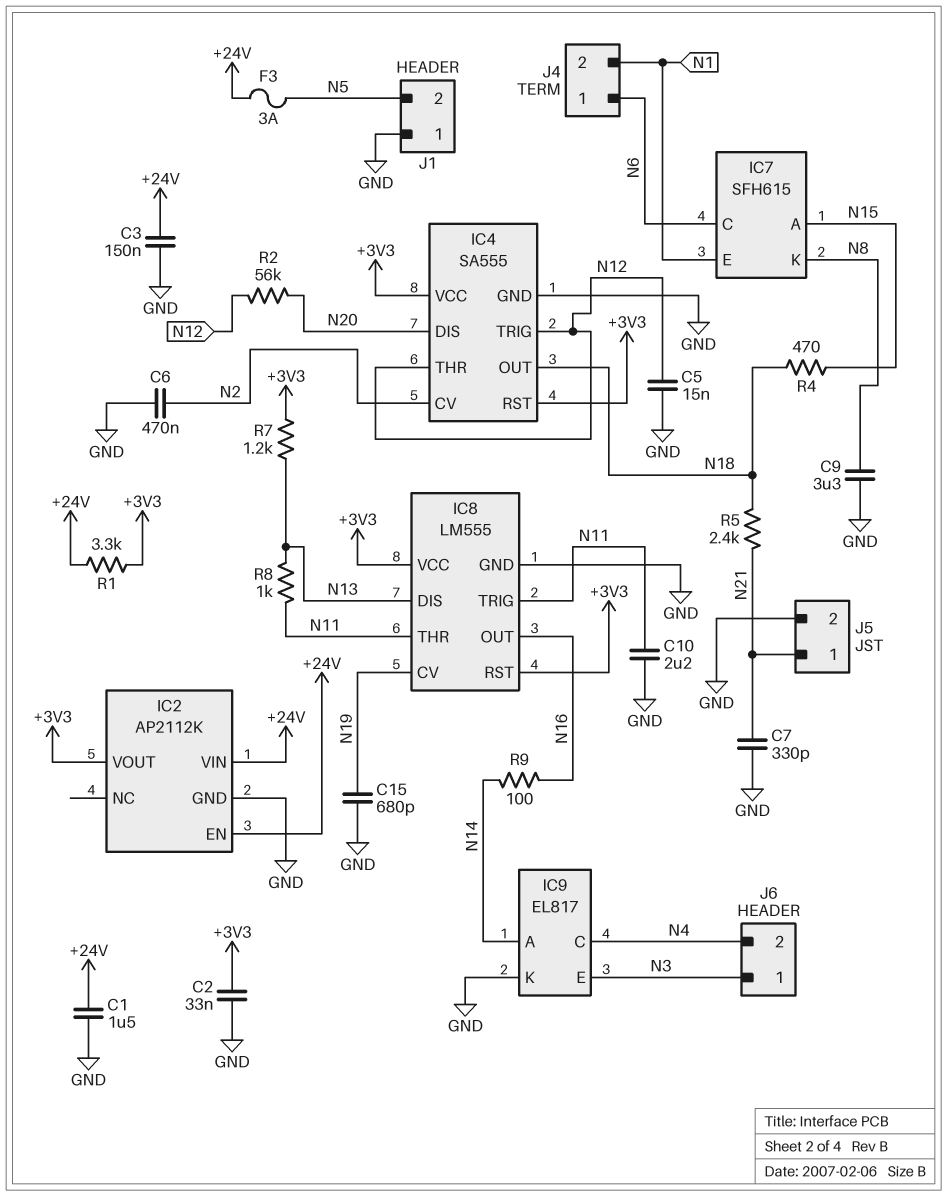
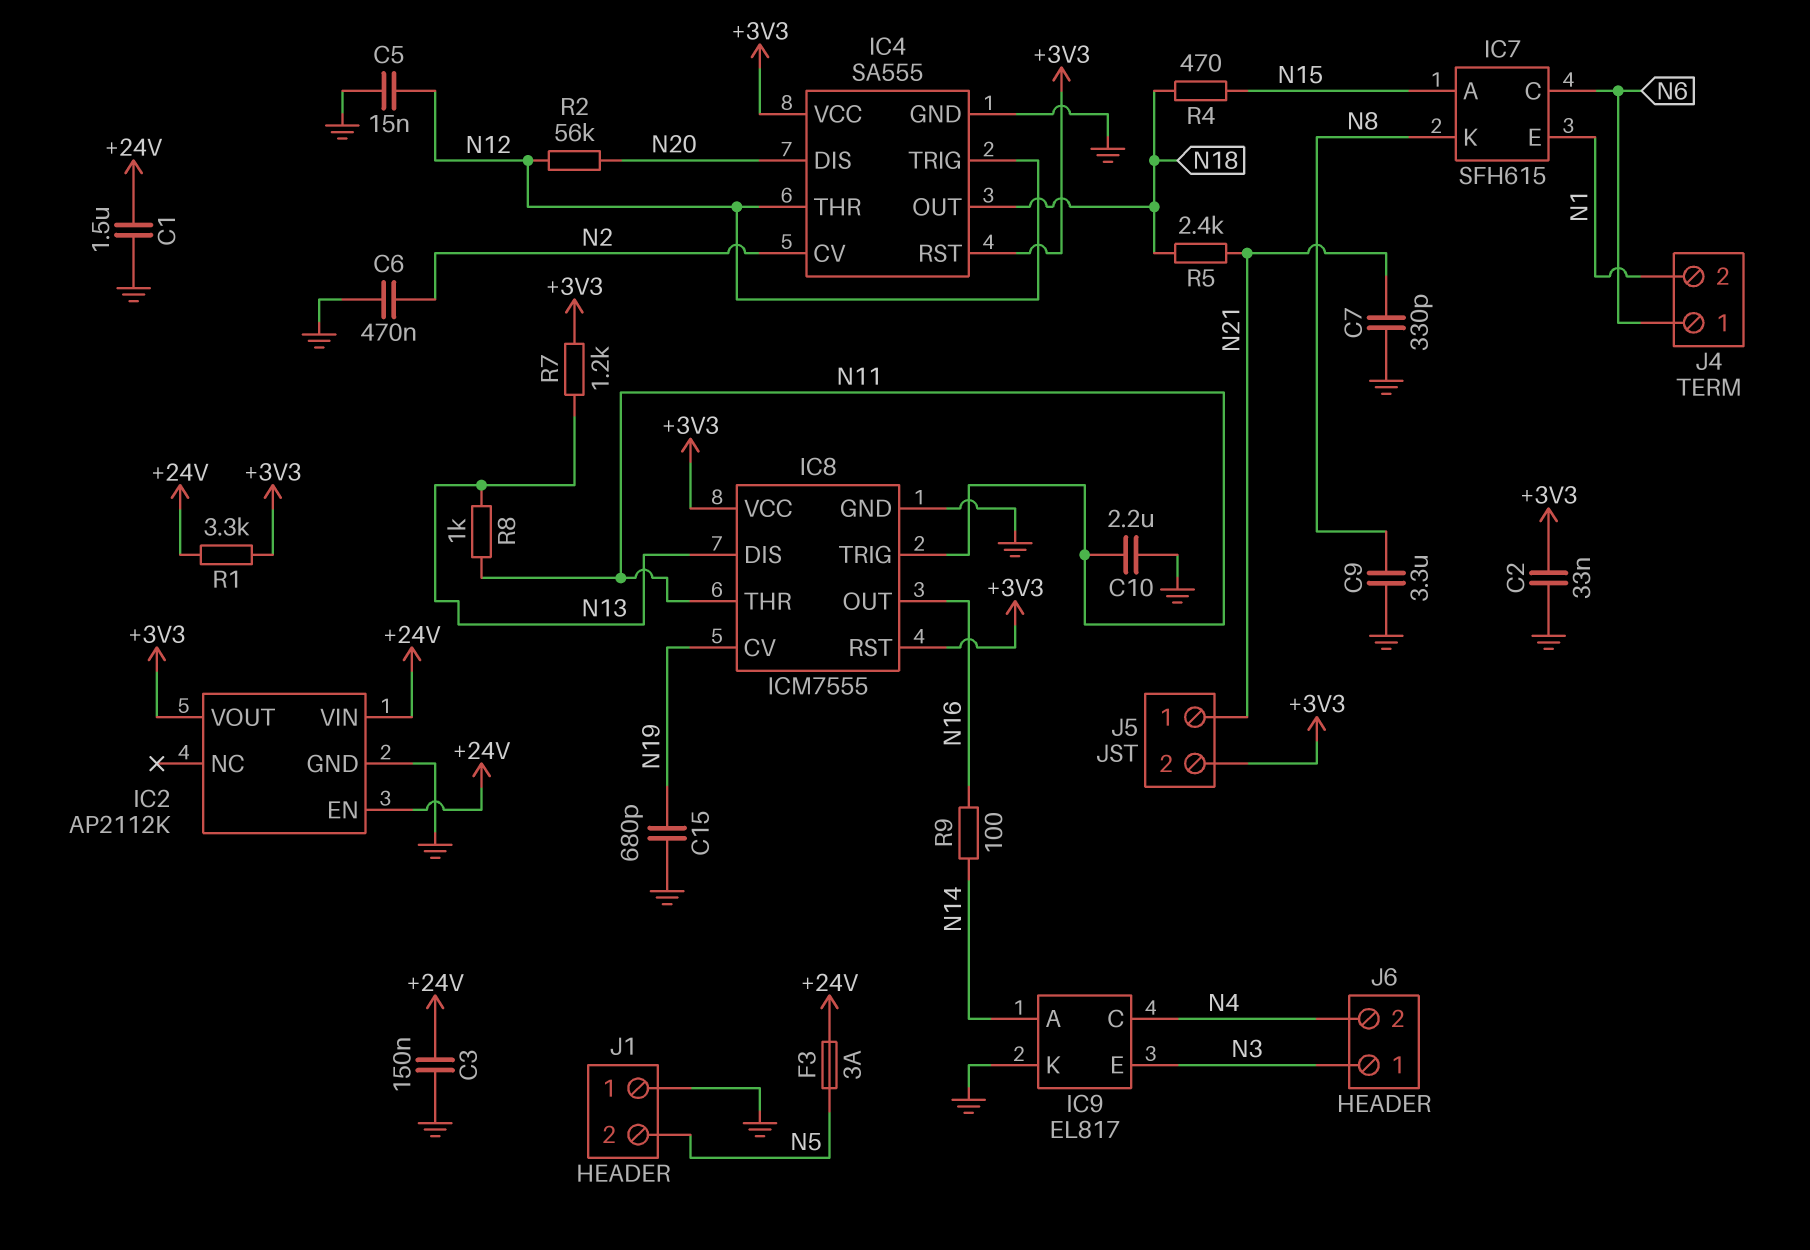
IC8: LM555 -> ICM7555
J5 pin 2: GND -> +3V3

